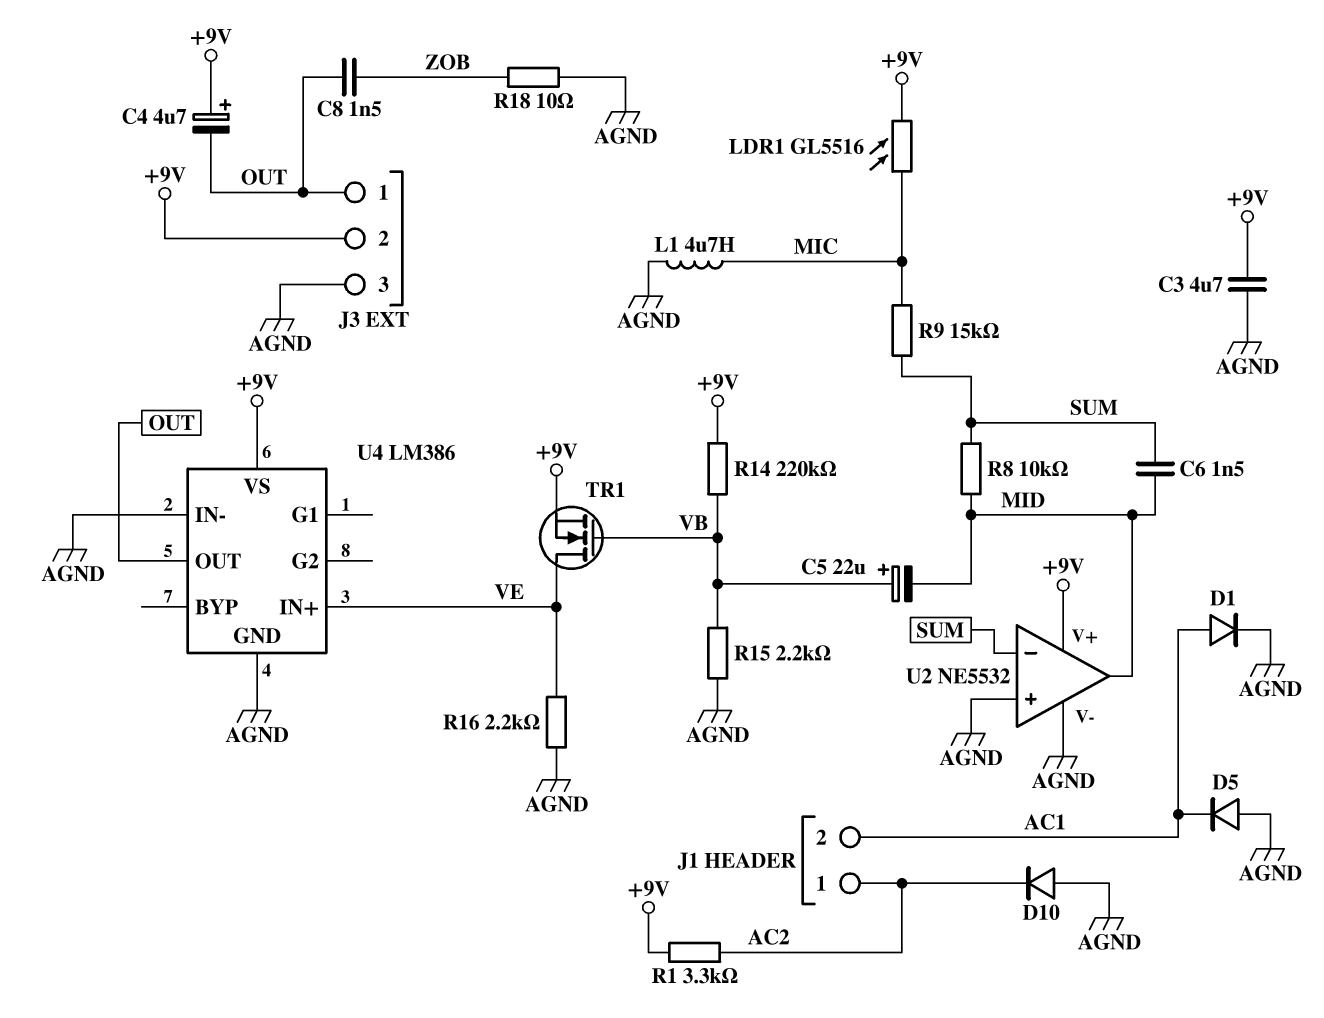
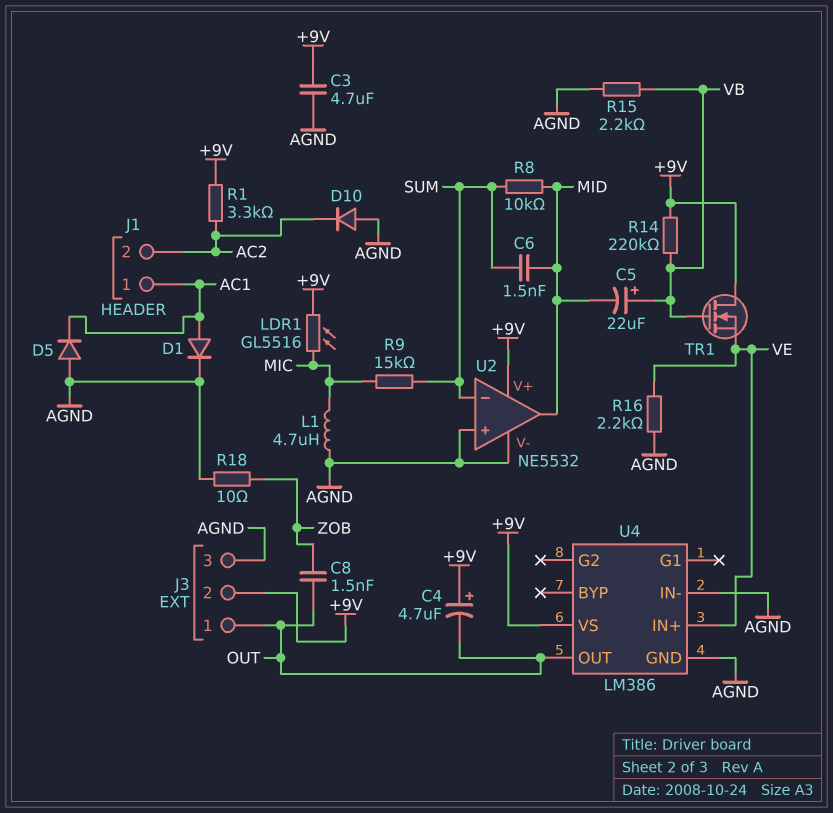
J1 pin 1: AC2 -> AC1
J1 pin 2: AC1 -> AC2
TR1: NMOS (G VB, D VE, S +9V) -> NMOS (G VB, D +9V, S VE)

